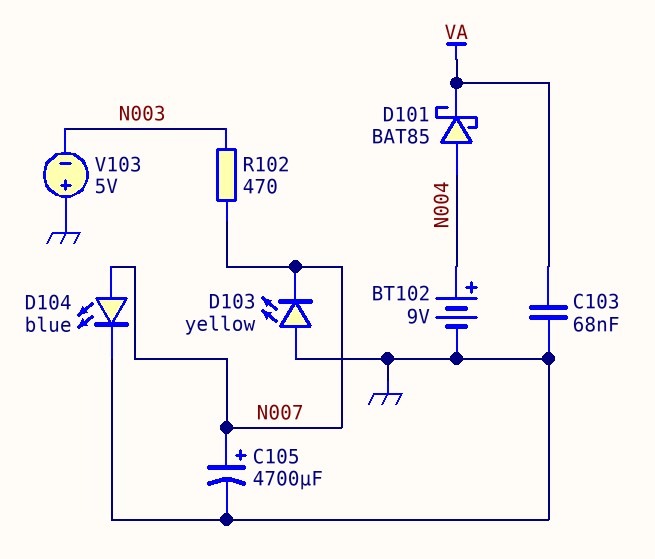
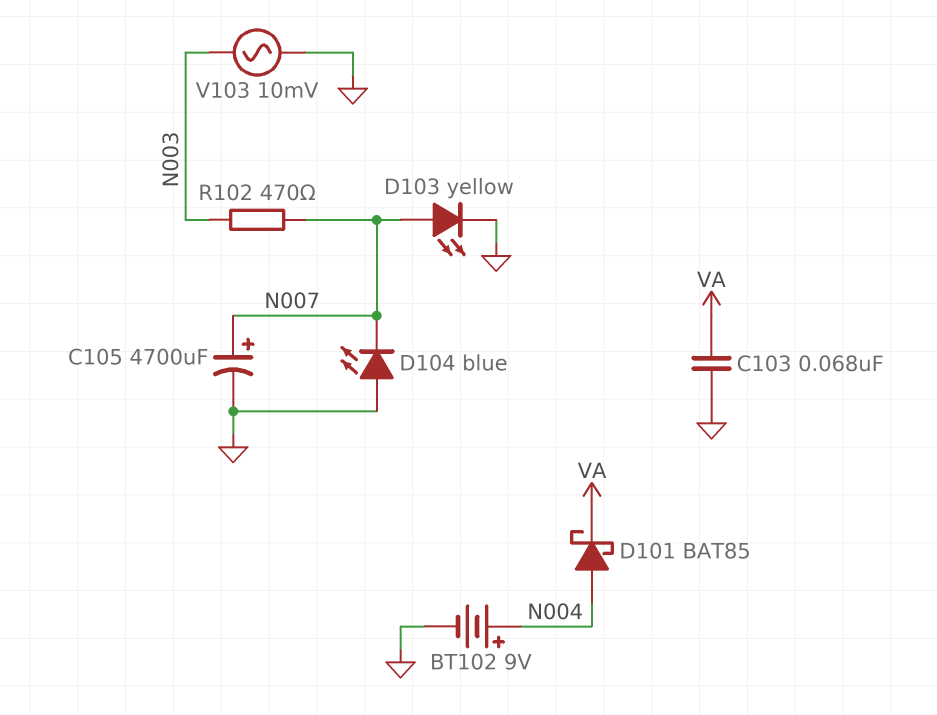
D103: LED yellow (A GND, K N007) -> LED yellow (A N007, K GND)
D104: LED blue (A N007, K GND) -> LED blue (A GND, K N007)
V103: 5V (plus GND, minus N003) -> AC 10mV (GND, N003)

